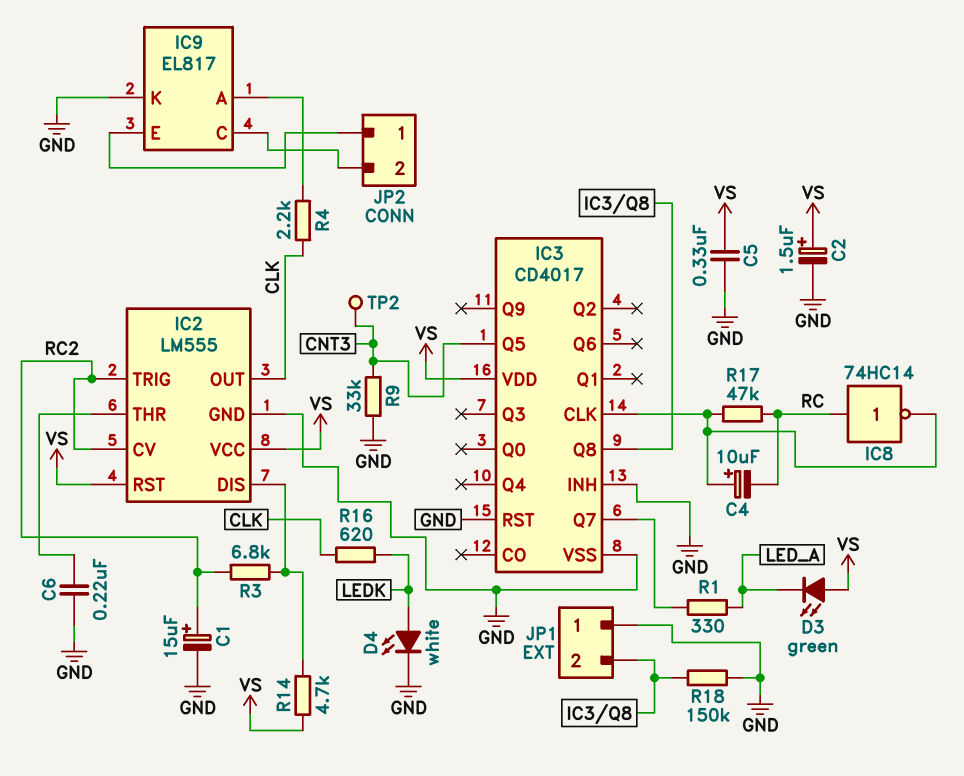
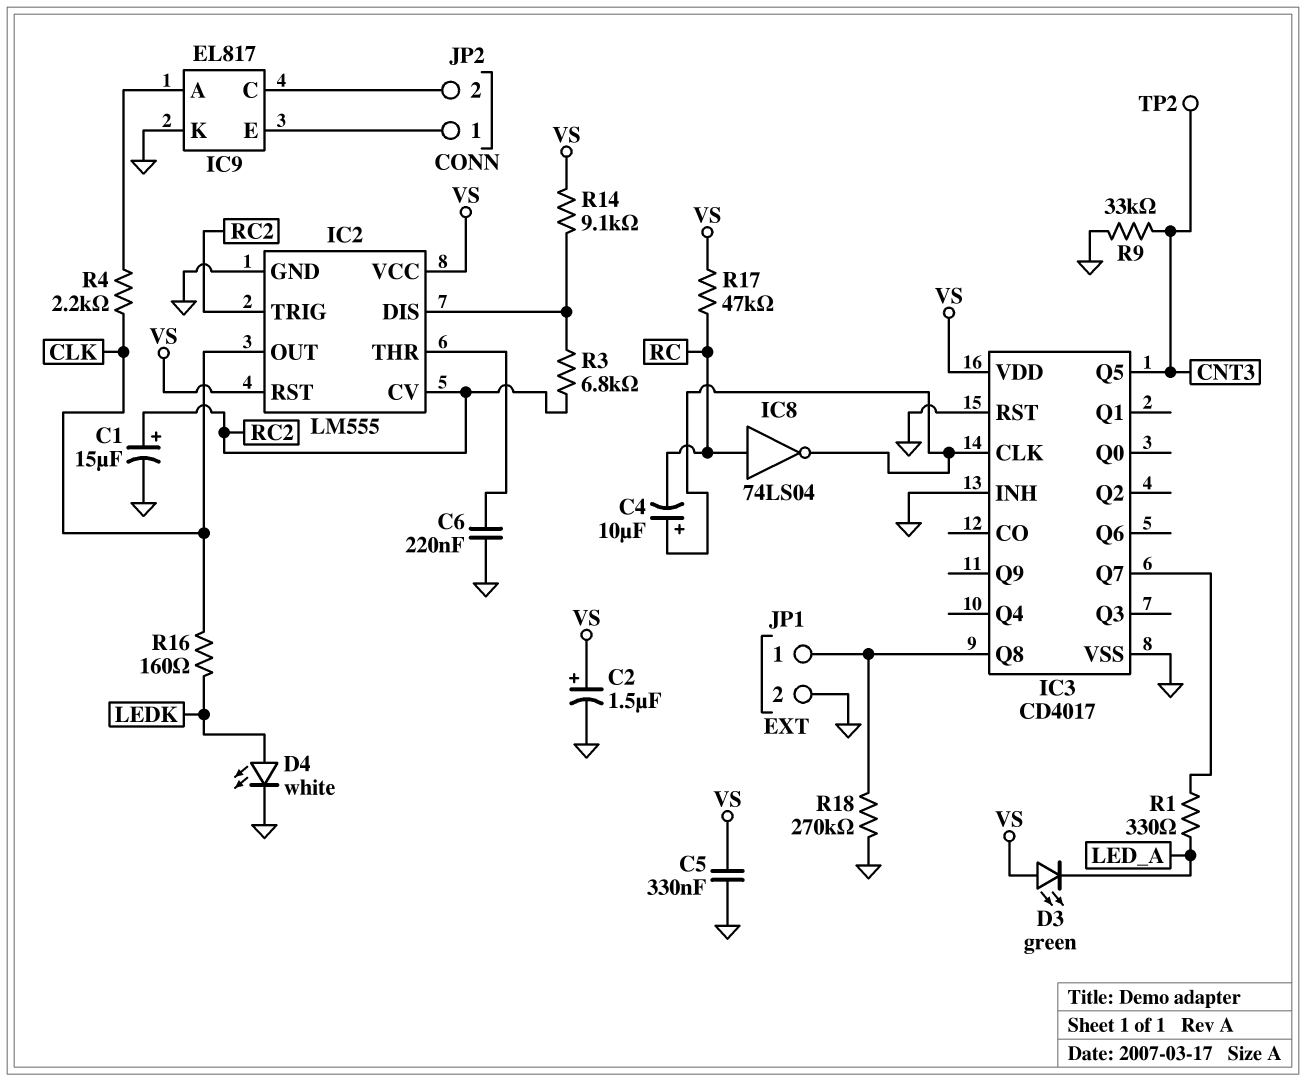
IC8: NOT 74HC14 (in RC, out IC3/CLK) -> NOT 74LS04 (in RC, out IC3/CLK)
JP1 pin 1: GND -> IC3/Q8
JP1 pin 2: IC3/Q8 -> GND
R14: 4.7k (IC2/DIS, VS) -> 9.1k (IC2/DIS, VS)
R16: 620 (CLK, LEDK) -> 160 (CLK, LEDK)
R17: 47k (IC3/CLK, RC) -> 47k (RC, VS)
R18: 150k (GND, IC3/Q8) -> 270k (GND, IC3/Q8)

